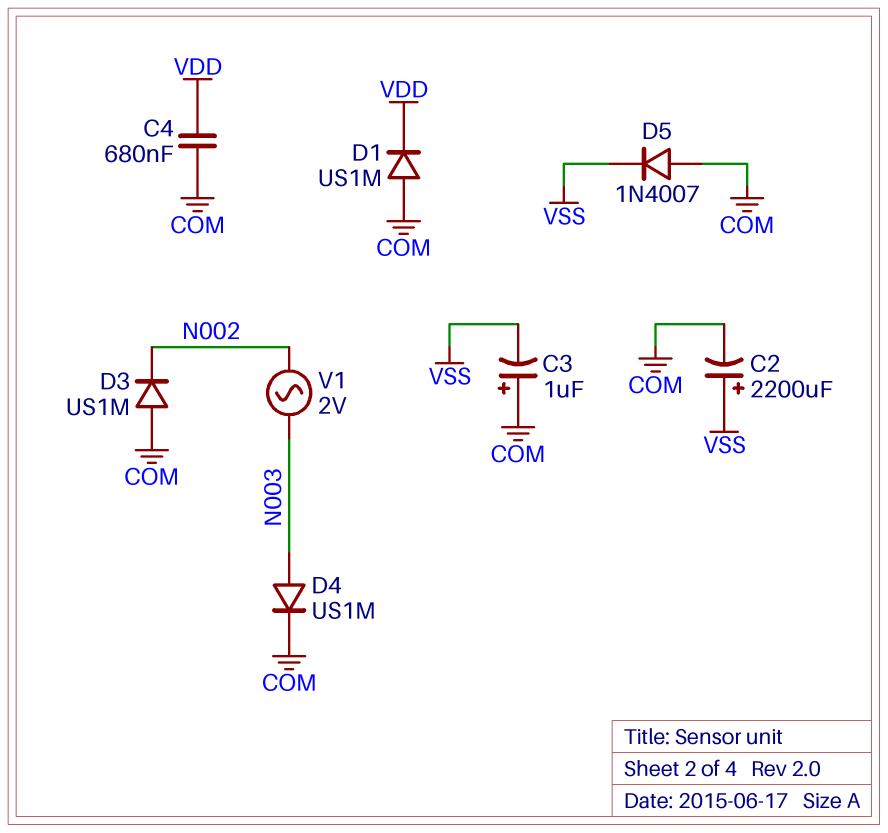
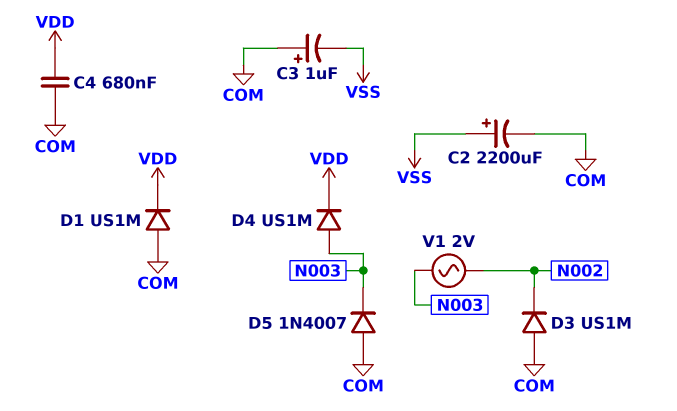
D4: diode US1M (A N003, K COM) -> diode US1M (A N003, K VDD)
D5: diode 1N4007 (A COM, K VSS) -> diode 1N4007 (A COM, K N003)

